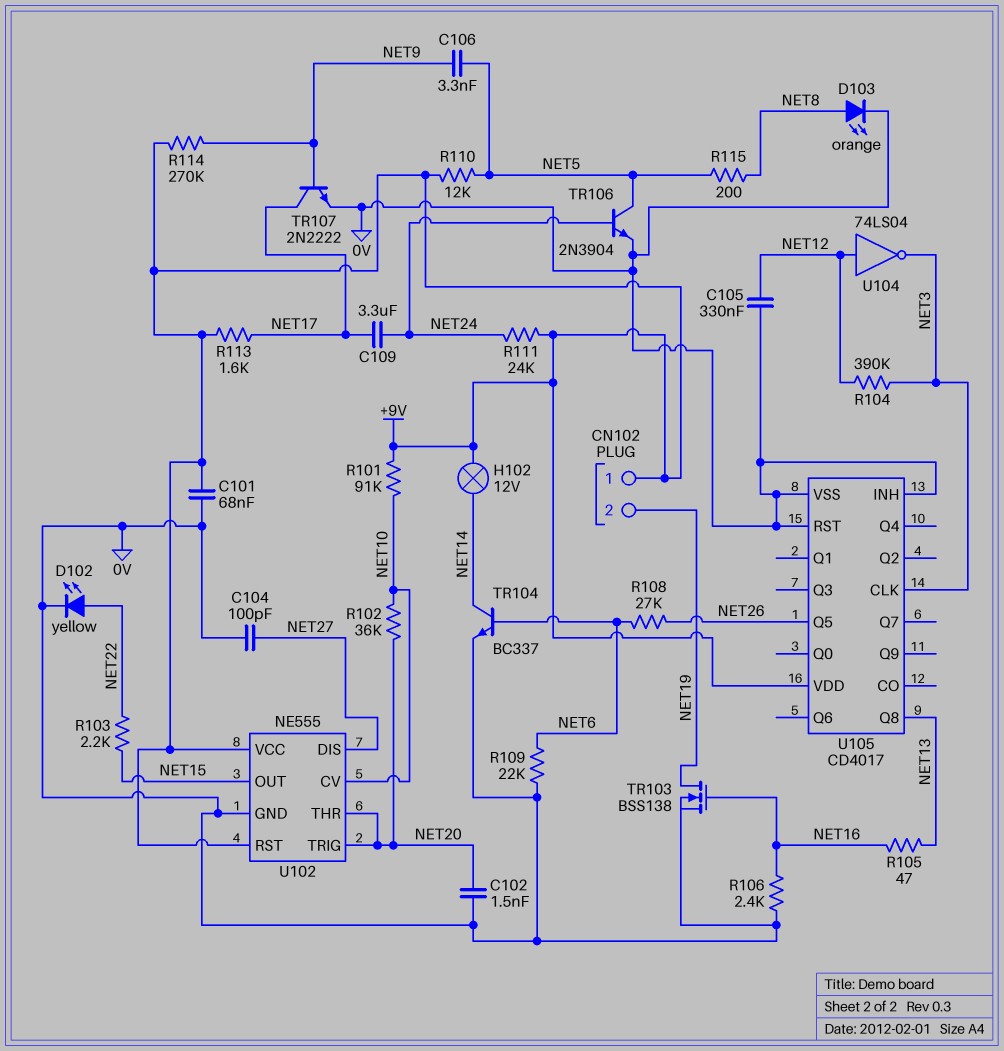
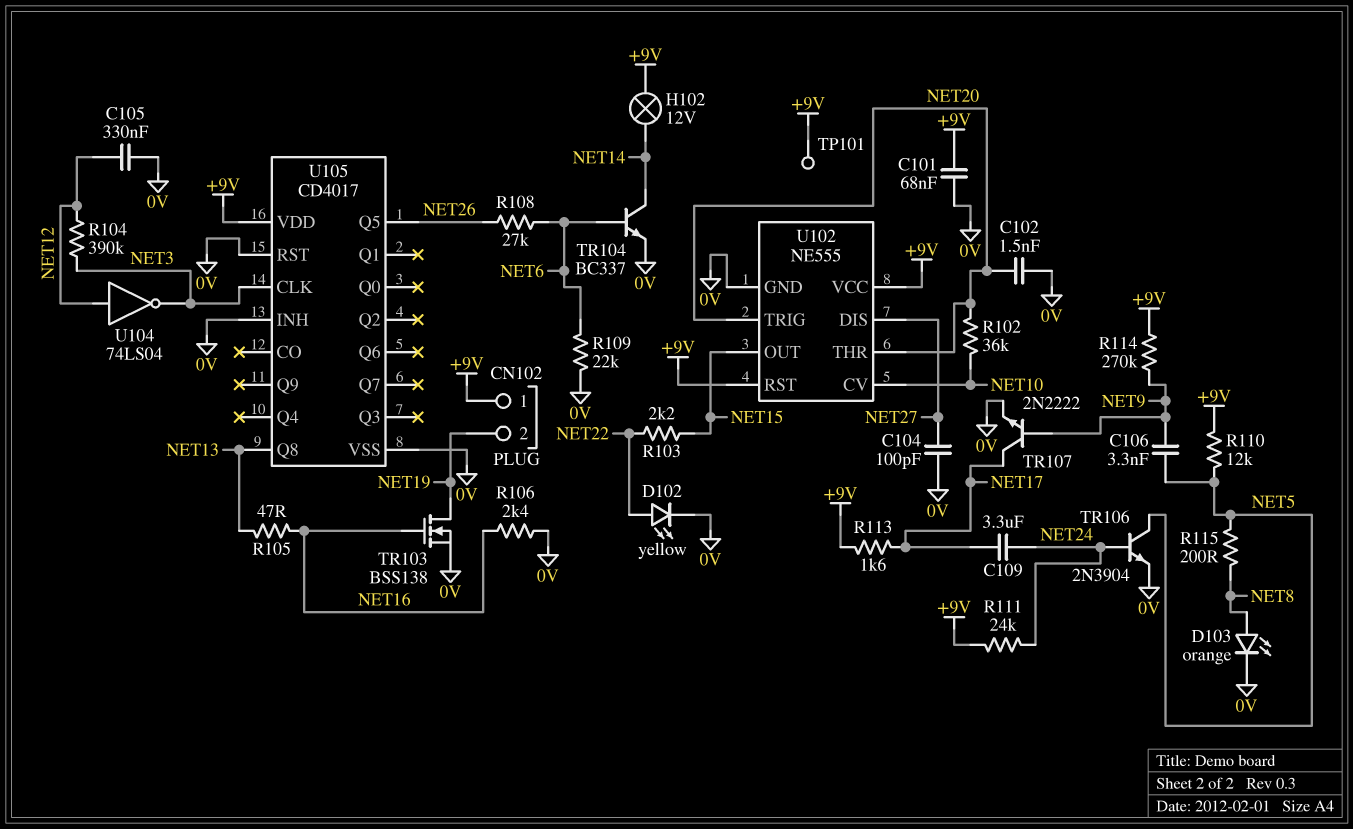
R101: 91k (+9V, NET10) -> none
TP101: none -> test point (+9V)

